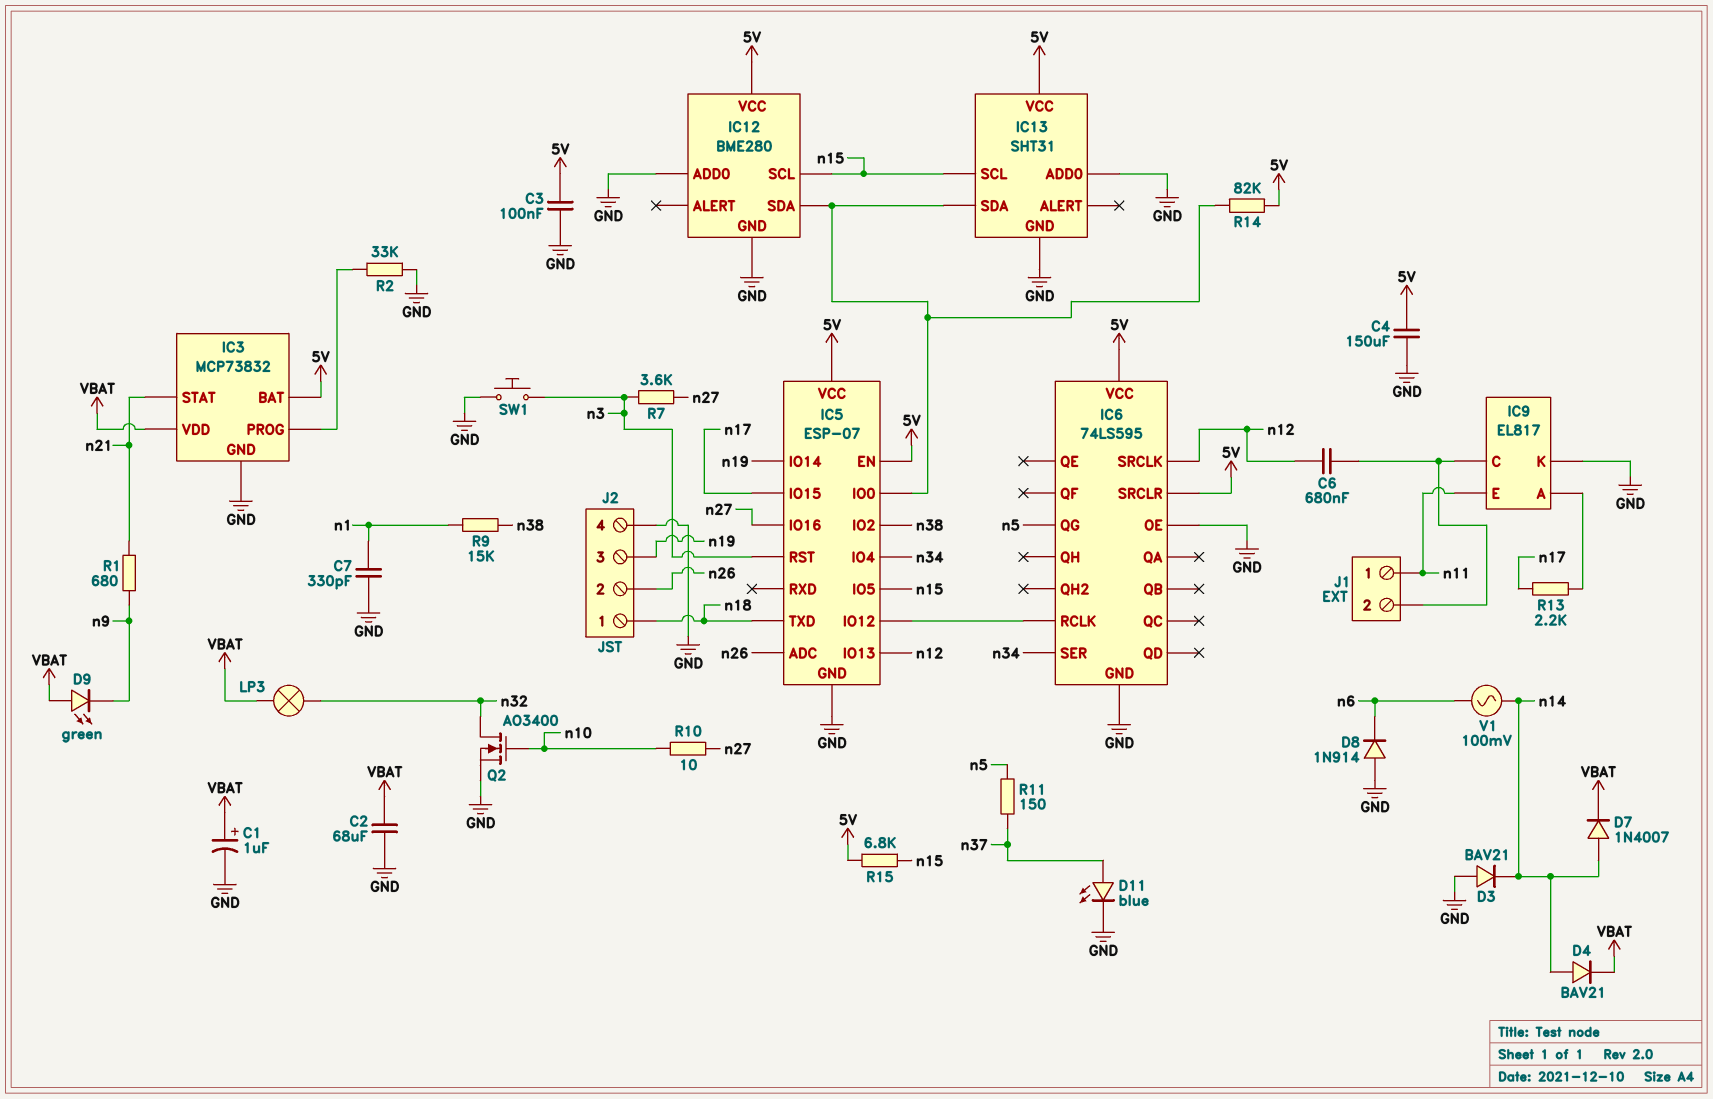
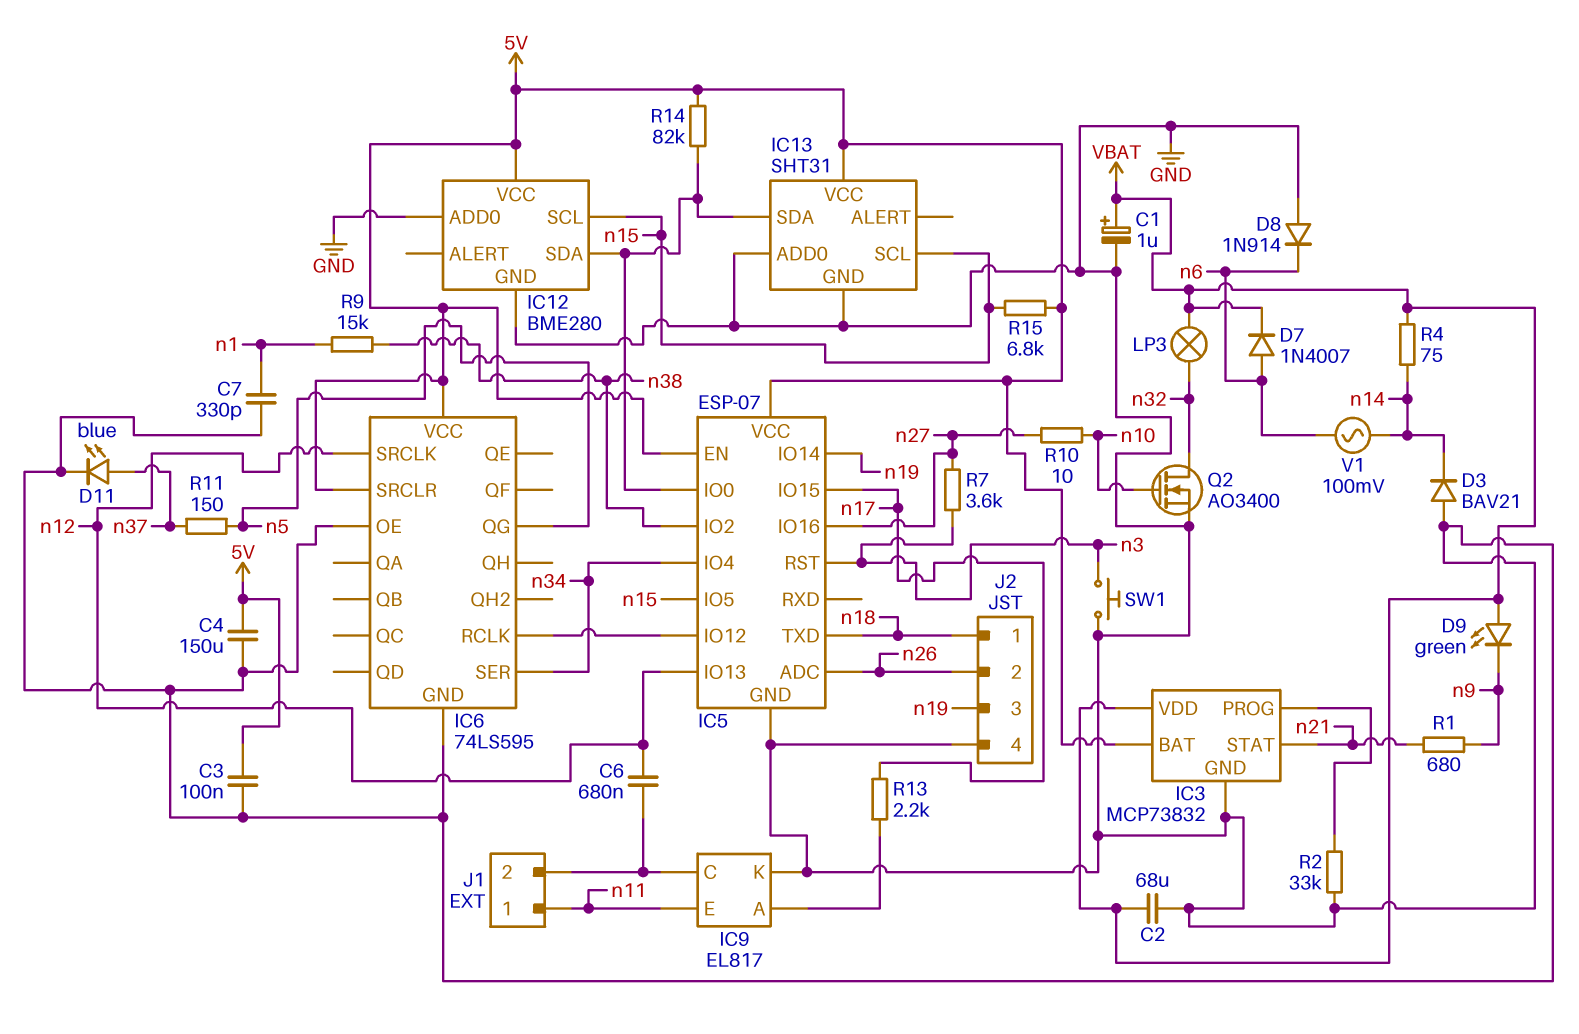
D4: diode BAV21 (A n14, K VBAT) -> none
D7: diode 1N4007 (A n14, K VBAT) -> diode 1N4007 (A n6, K VBAT)
R4: none -> 75 (VBAT, n14)

